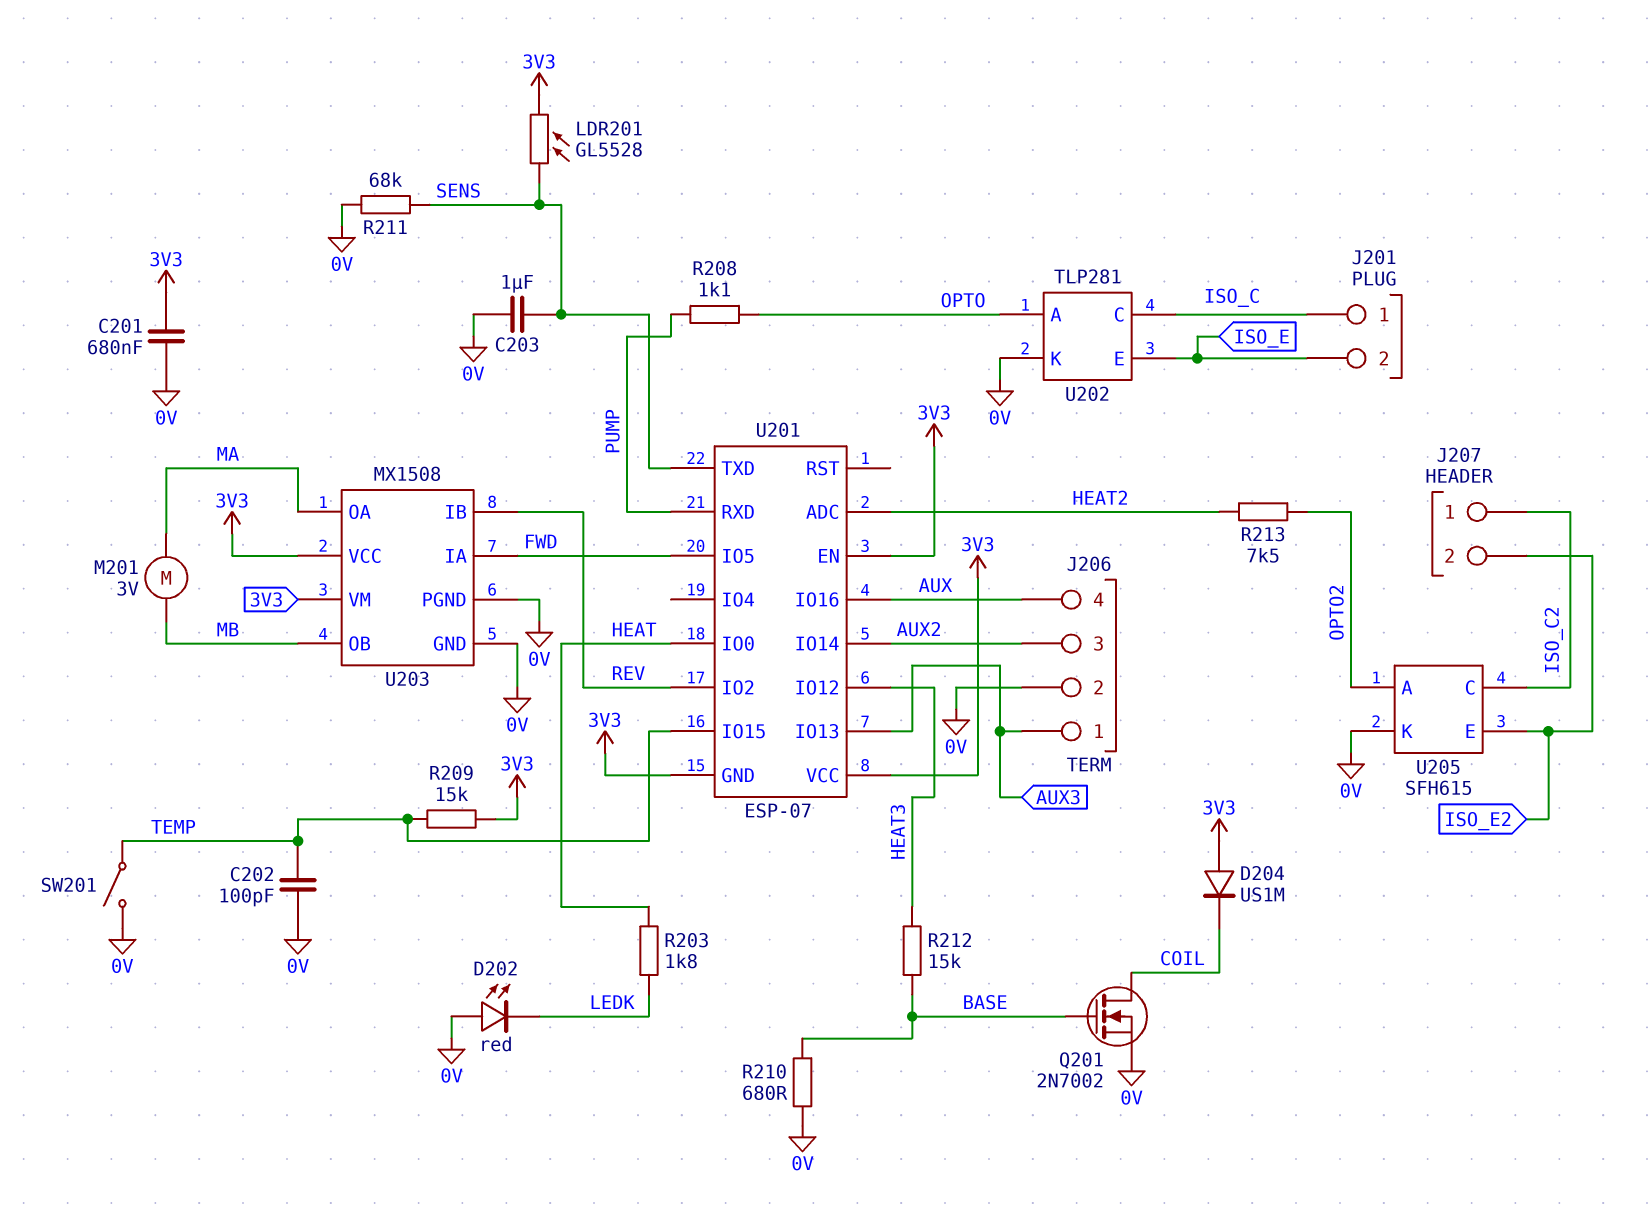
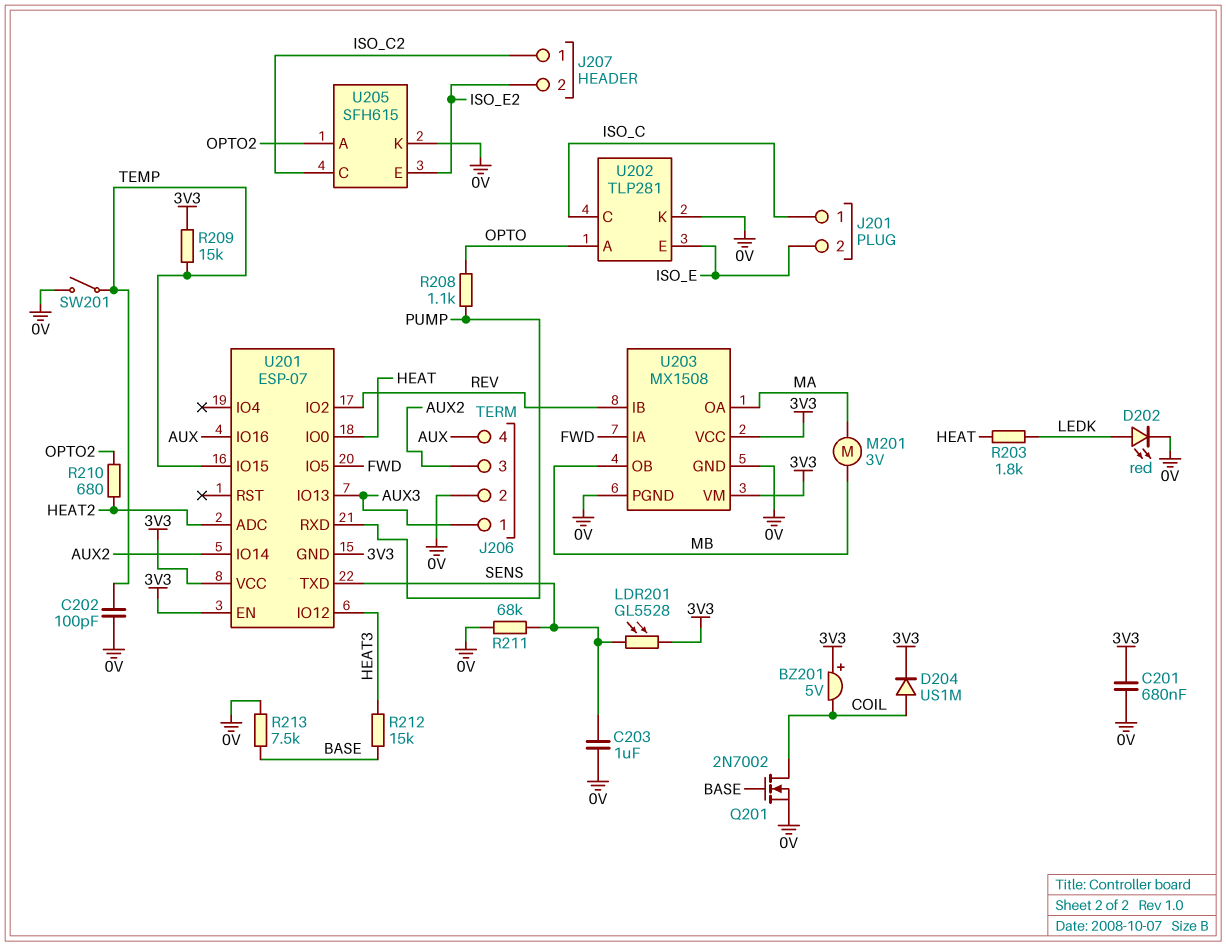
BZ201: none -> buzzer 5V (plus 3V3, minus COIL)
D202: LED red (A 0V, K LEDK) -> LED red (A LEDK, K 0V)
D204: diode US1M (A 3V3, K COIL) -> diode US1M (A COIL, K 3V3)
R210: 680 (0V, BASE) -> 680 (HEAT2, OPTO2)
R213: 7.5k (HEAT2, OPTO2) -> 7.5k (0V, BASE)

